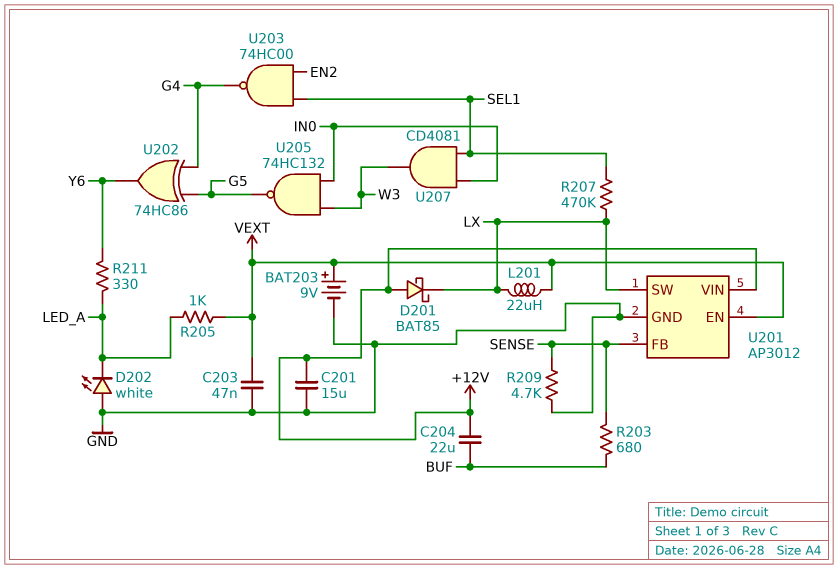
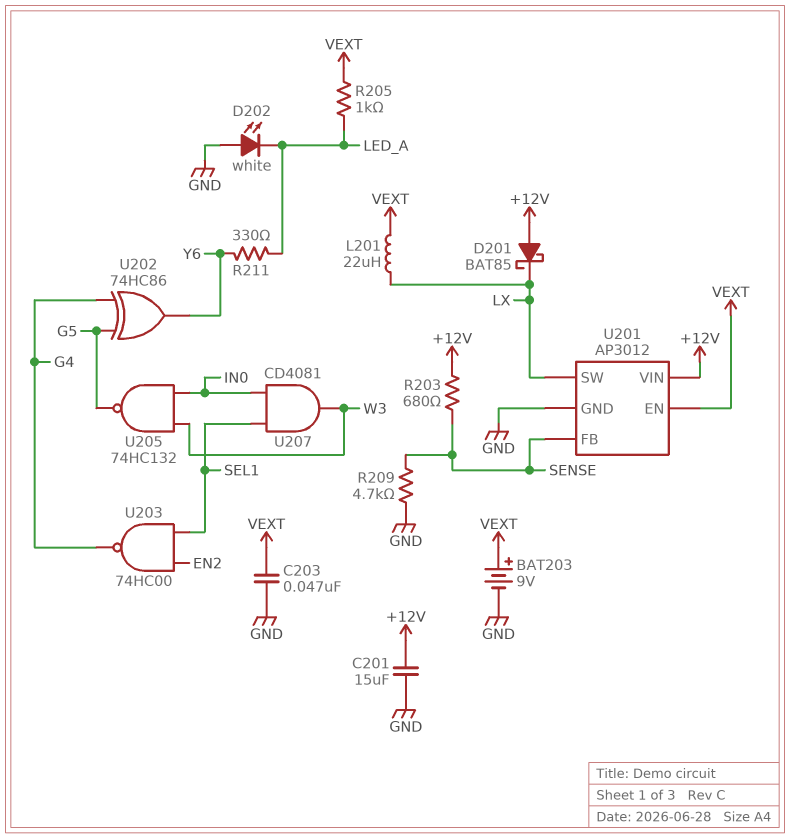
C204: 22uF (+12V, BUF) -> none
R203: 680 (BUF, SENSE) -> 680 (+12V, SENSE)
R207: 470k (LX, SEL1) -> none

